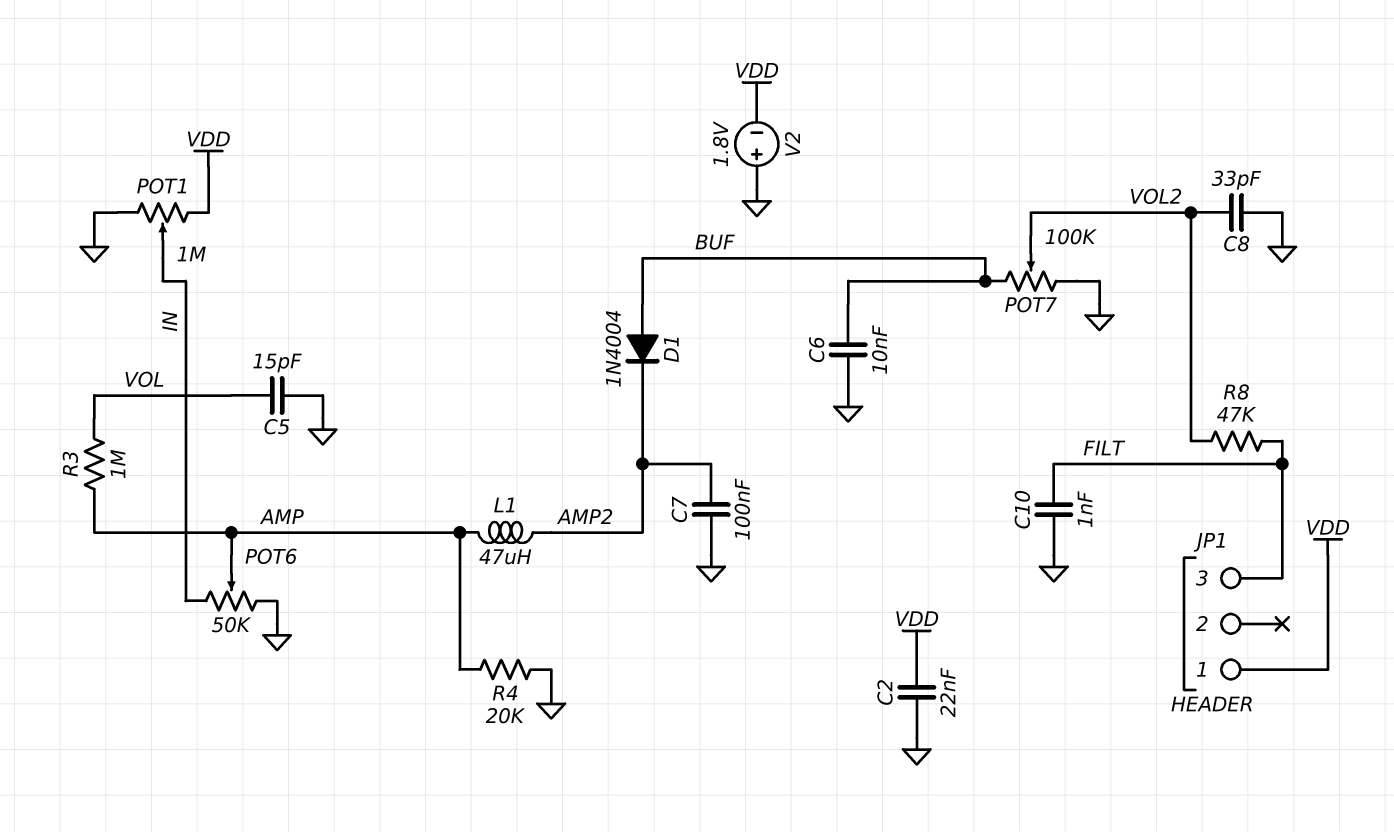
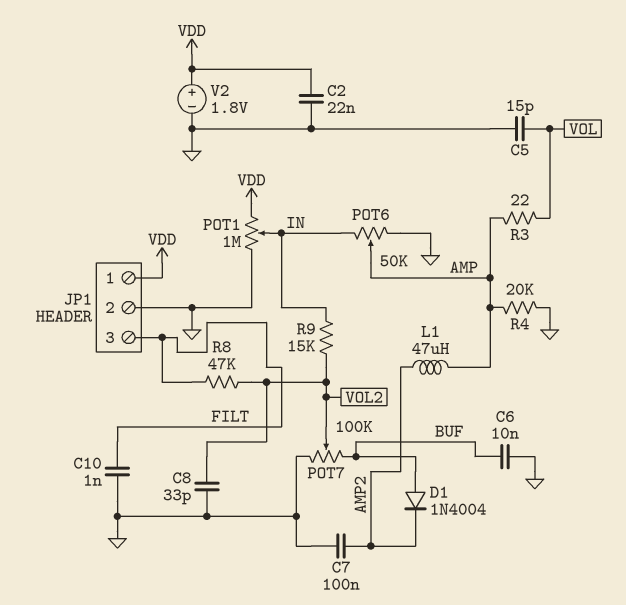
JP1 pin 2: none -> GND
R3: 1M (AMP, VOL) -> 22 (AMP, VOL)
R9: none -> 15k (IN, VOL2)
V2: 1.8V (plus GND, minus VDD) -> 1.8V (plus VDD, minus GND)

